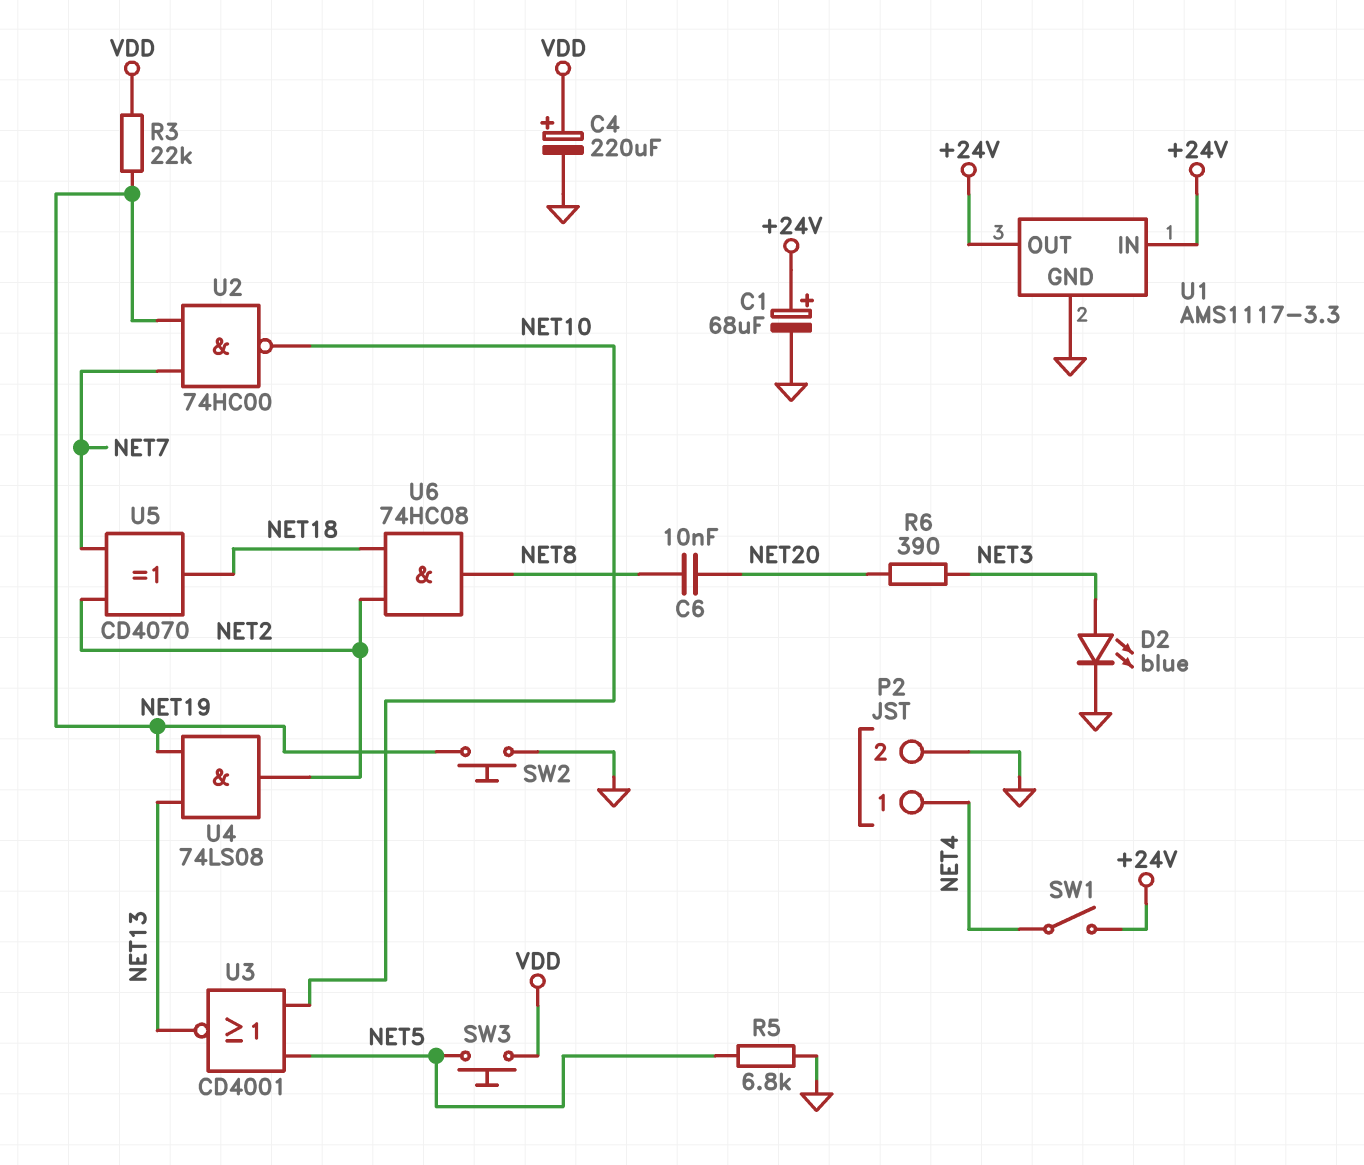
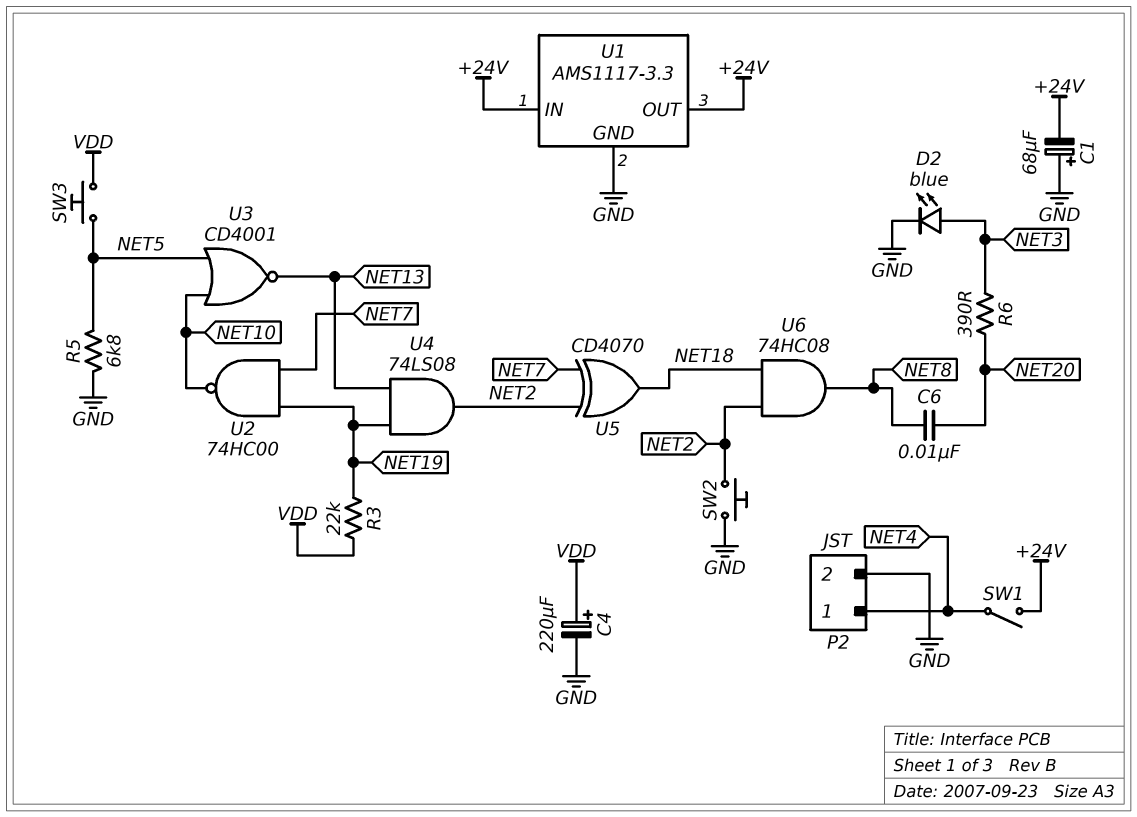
C1: 68uF (plus +24V, minus GND) -> 68uF (plus GND, minus +24V)
SW2: button (GND, NET19) -> button (GND, NET2)

